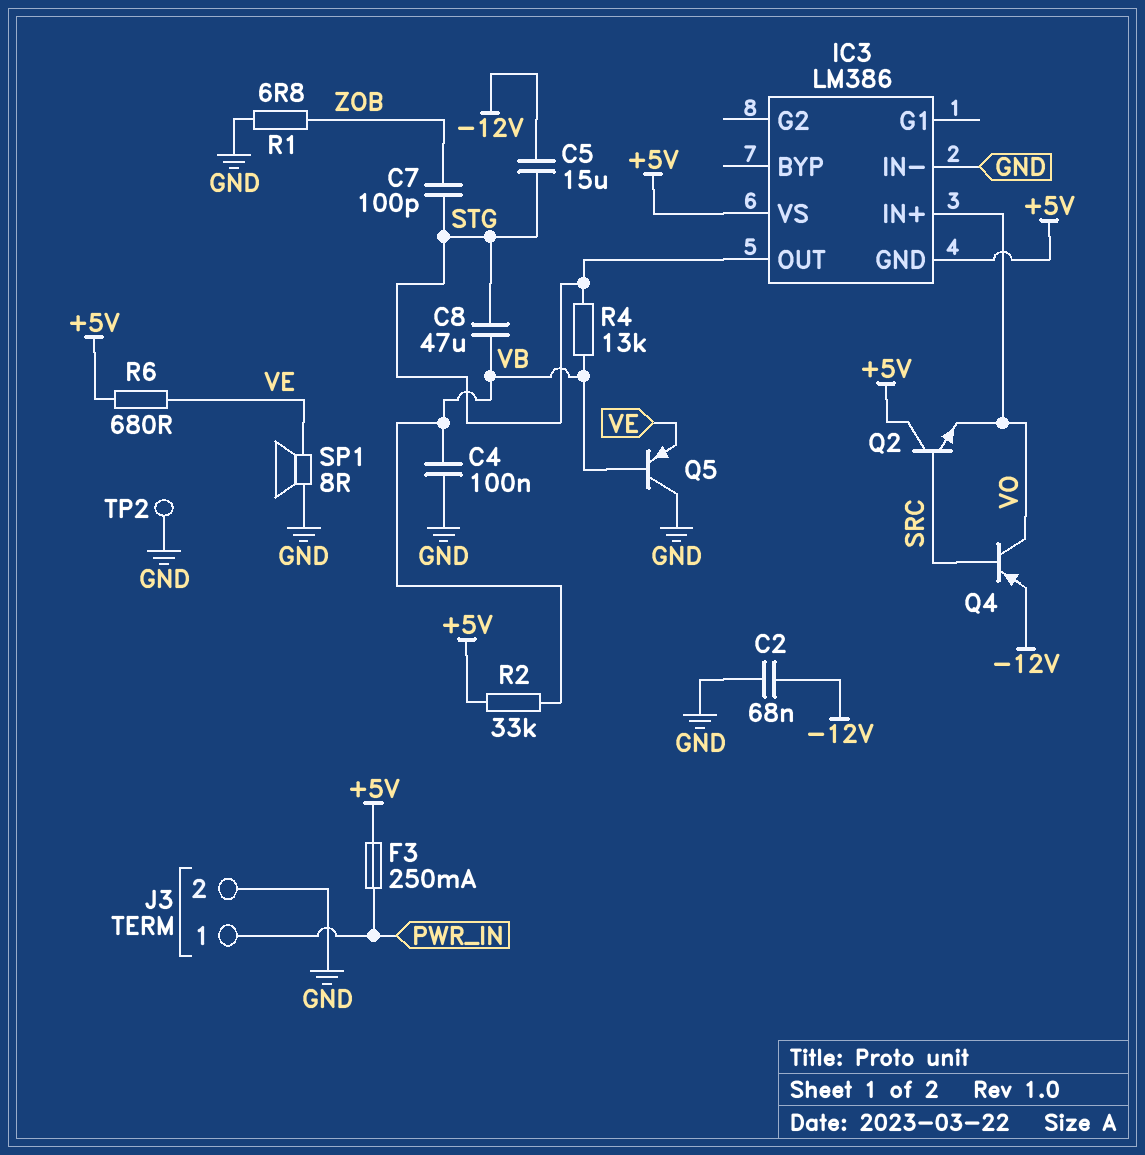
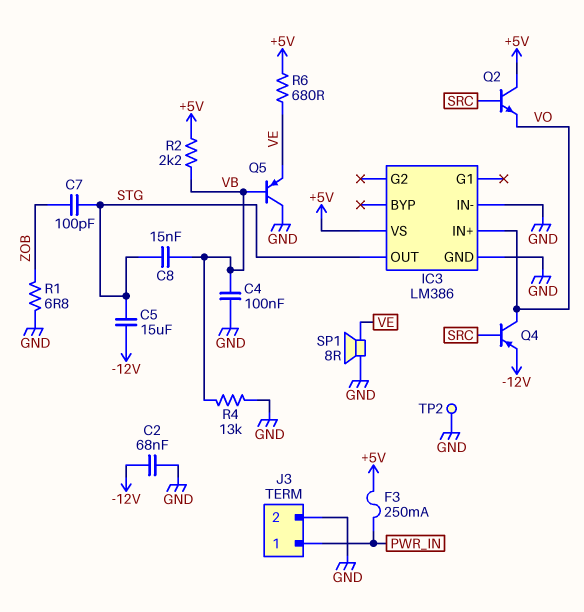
C8: 47uF (STG, VB) -> 15nF (STG, VB)
IC3 pin GND: +5V -> GND
R2: 33k (+5V, VB) -> 2.2k (+5V, VB)
R4: 13k (STG, VB) -> 13k (GND, VB)

